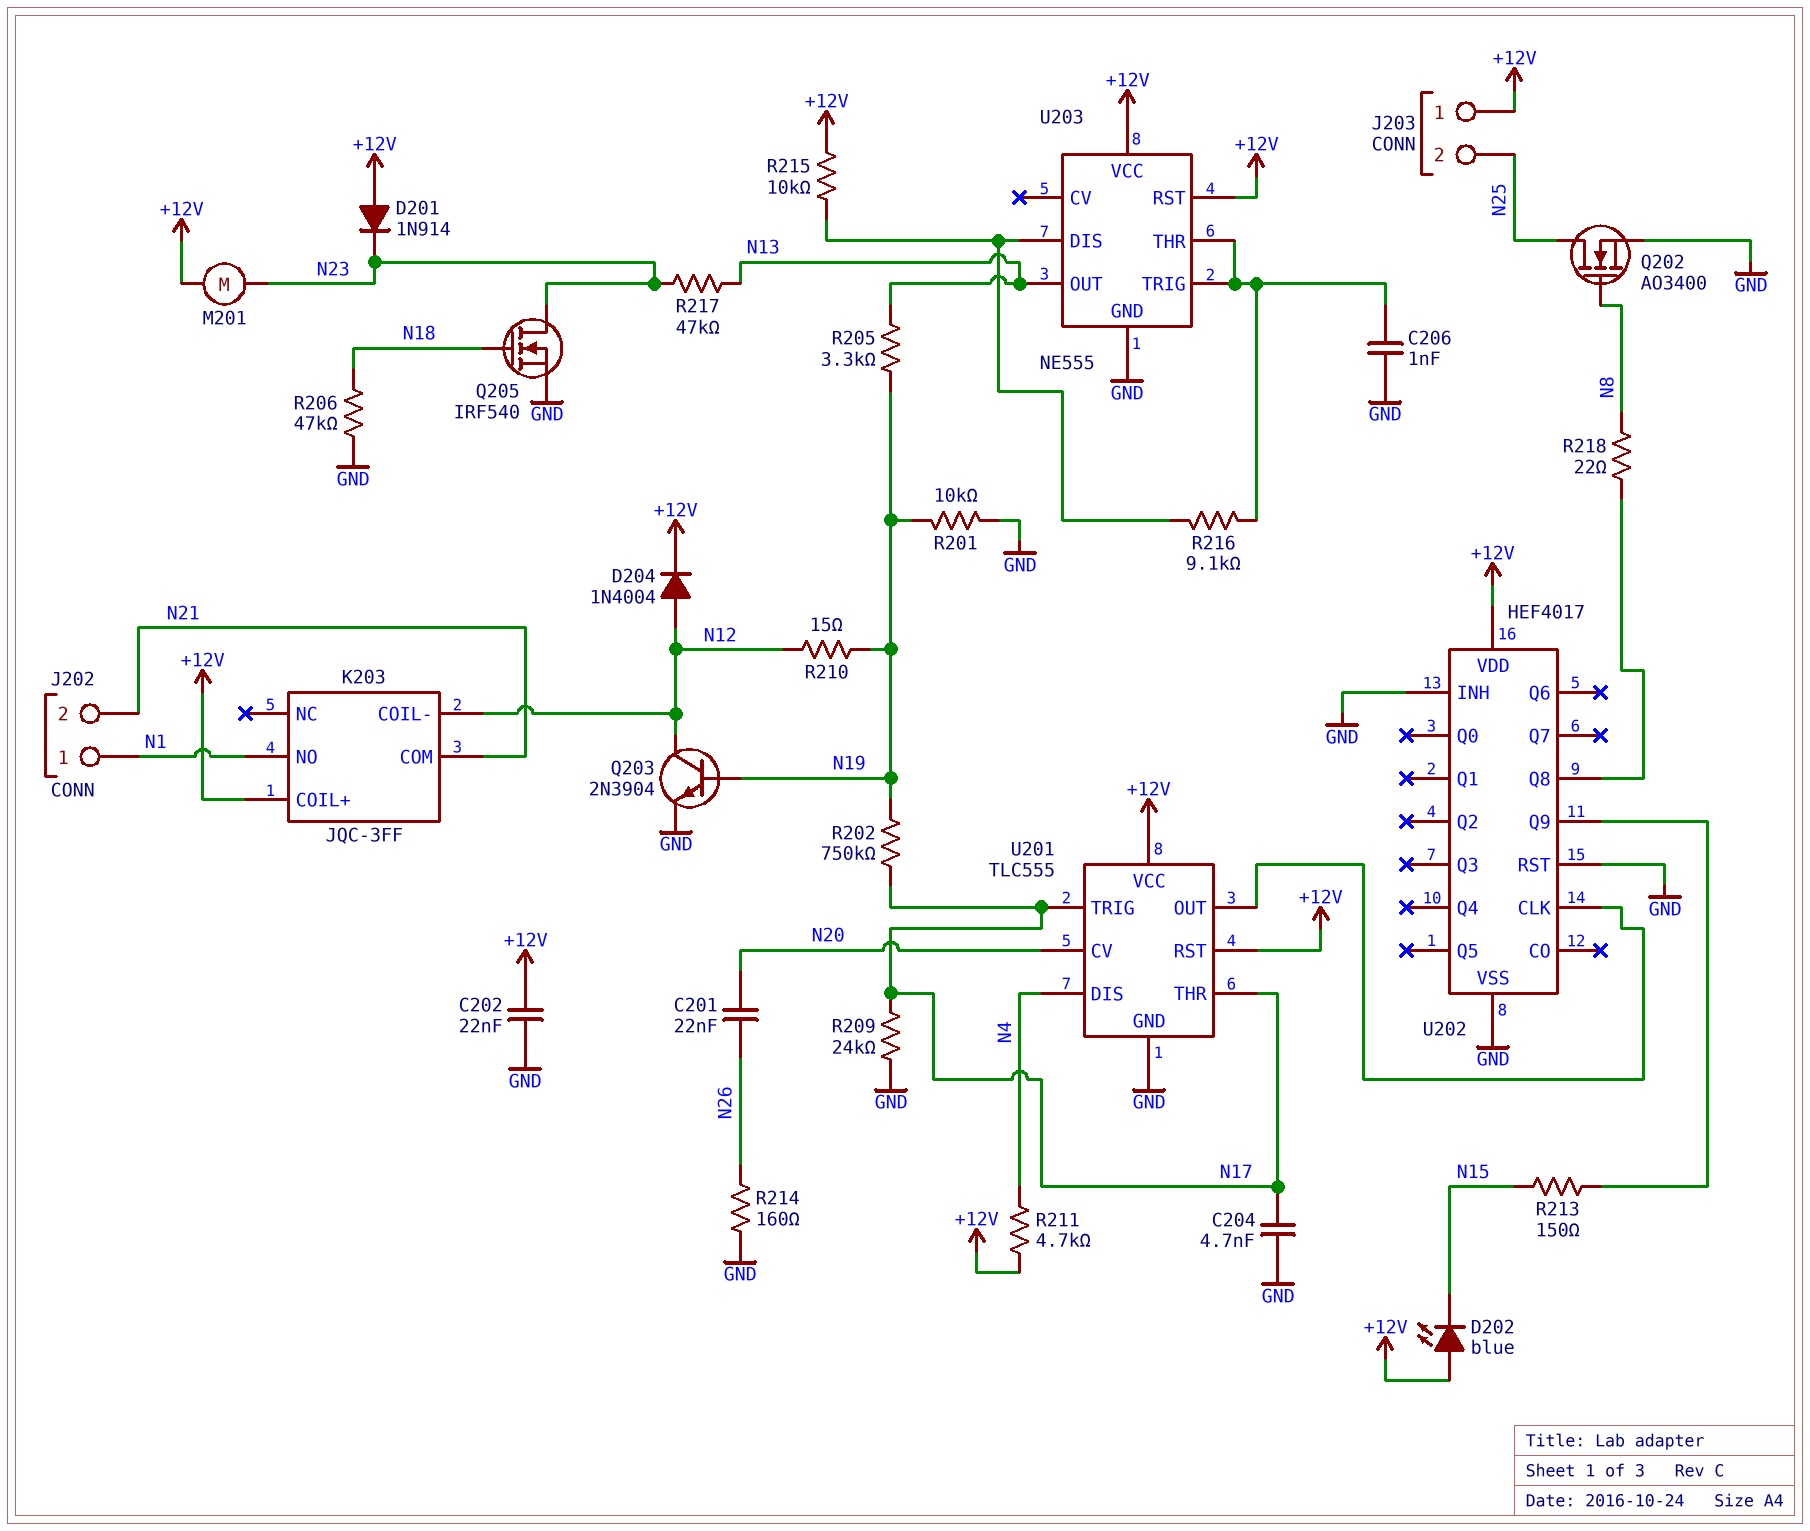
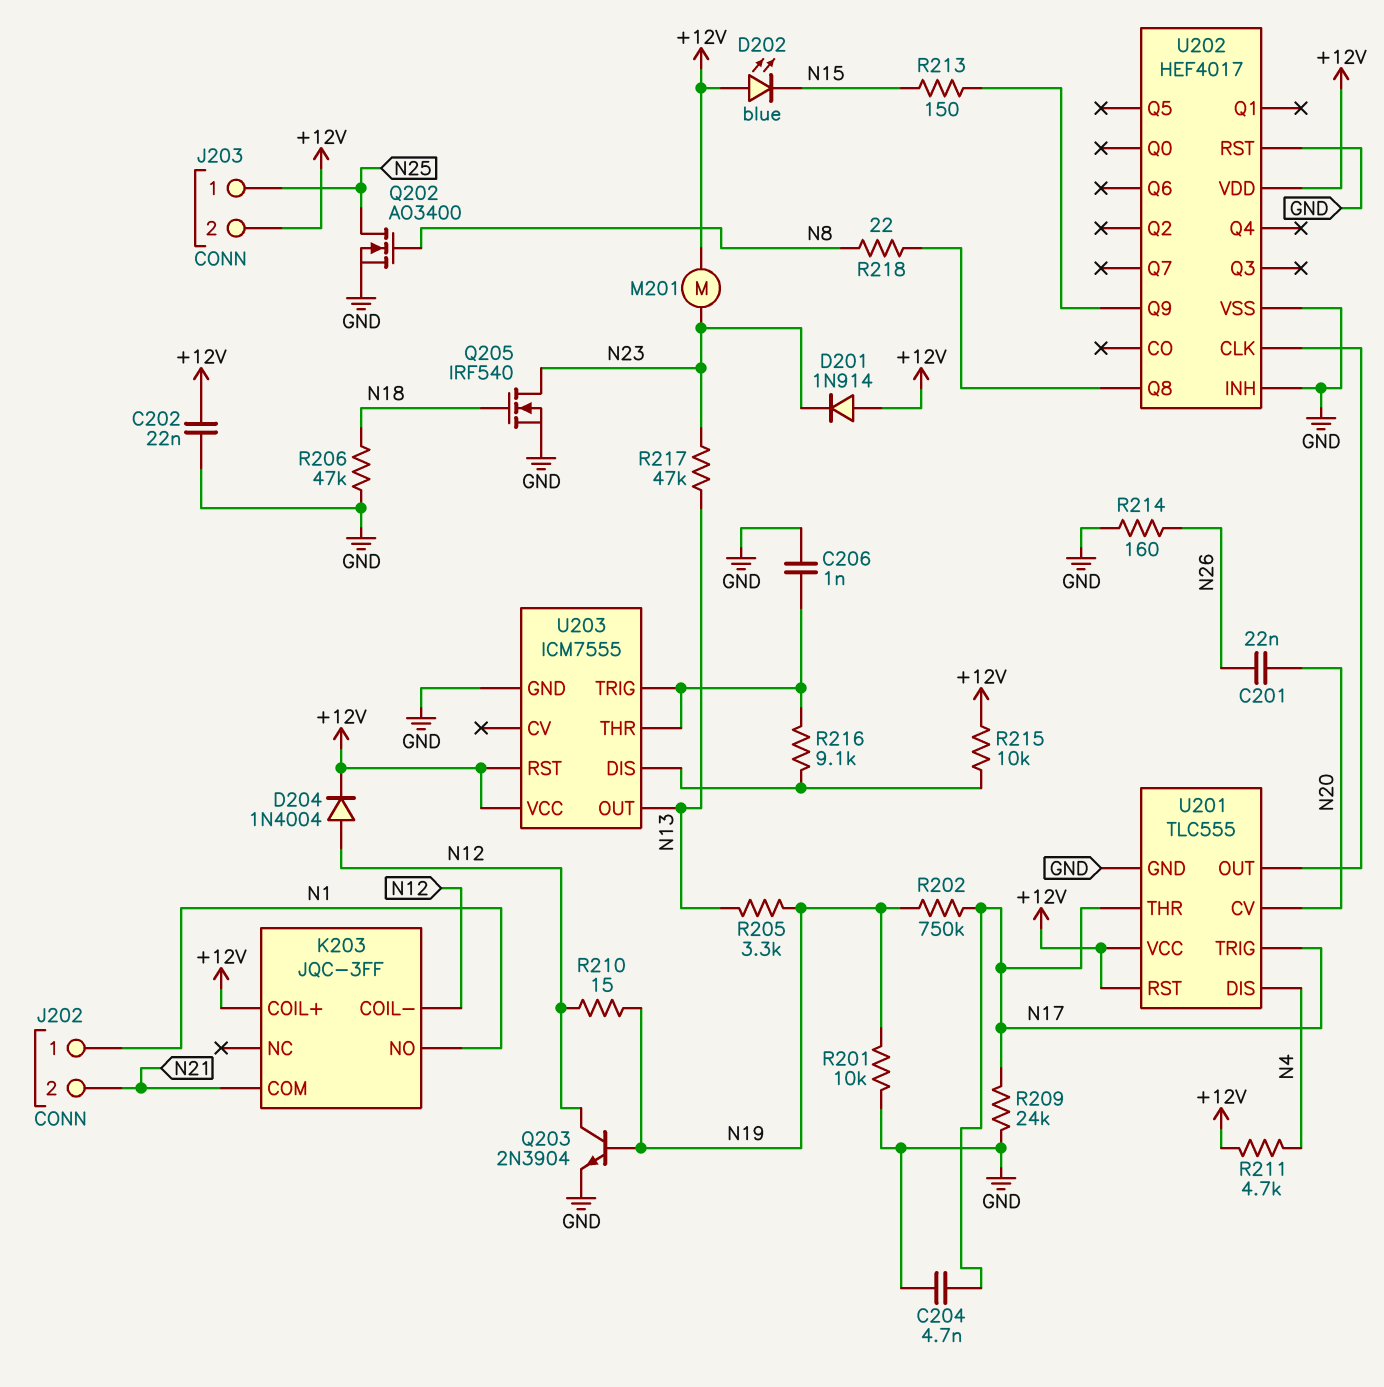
J203 pin 1: +12V -> N25
J203 pin 2: N25 -> +12V
U203: NE555 -> ICM7555

